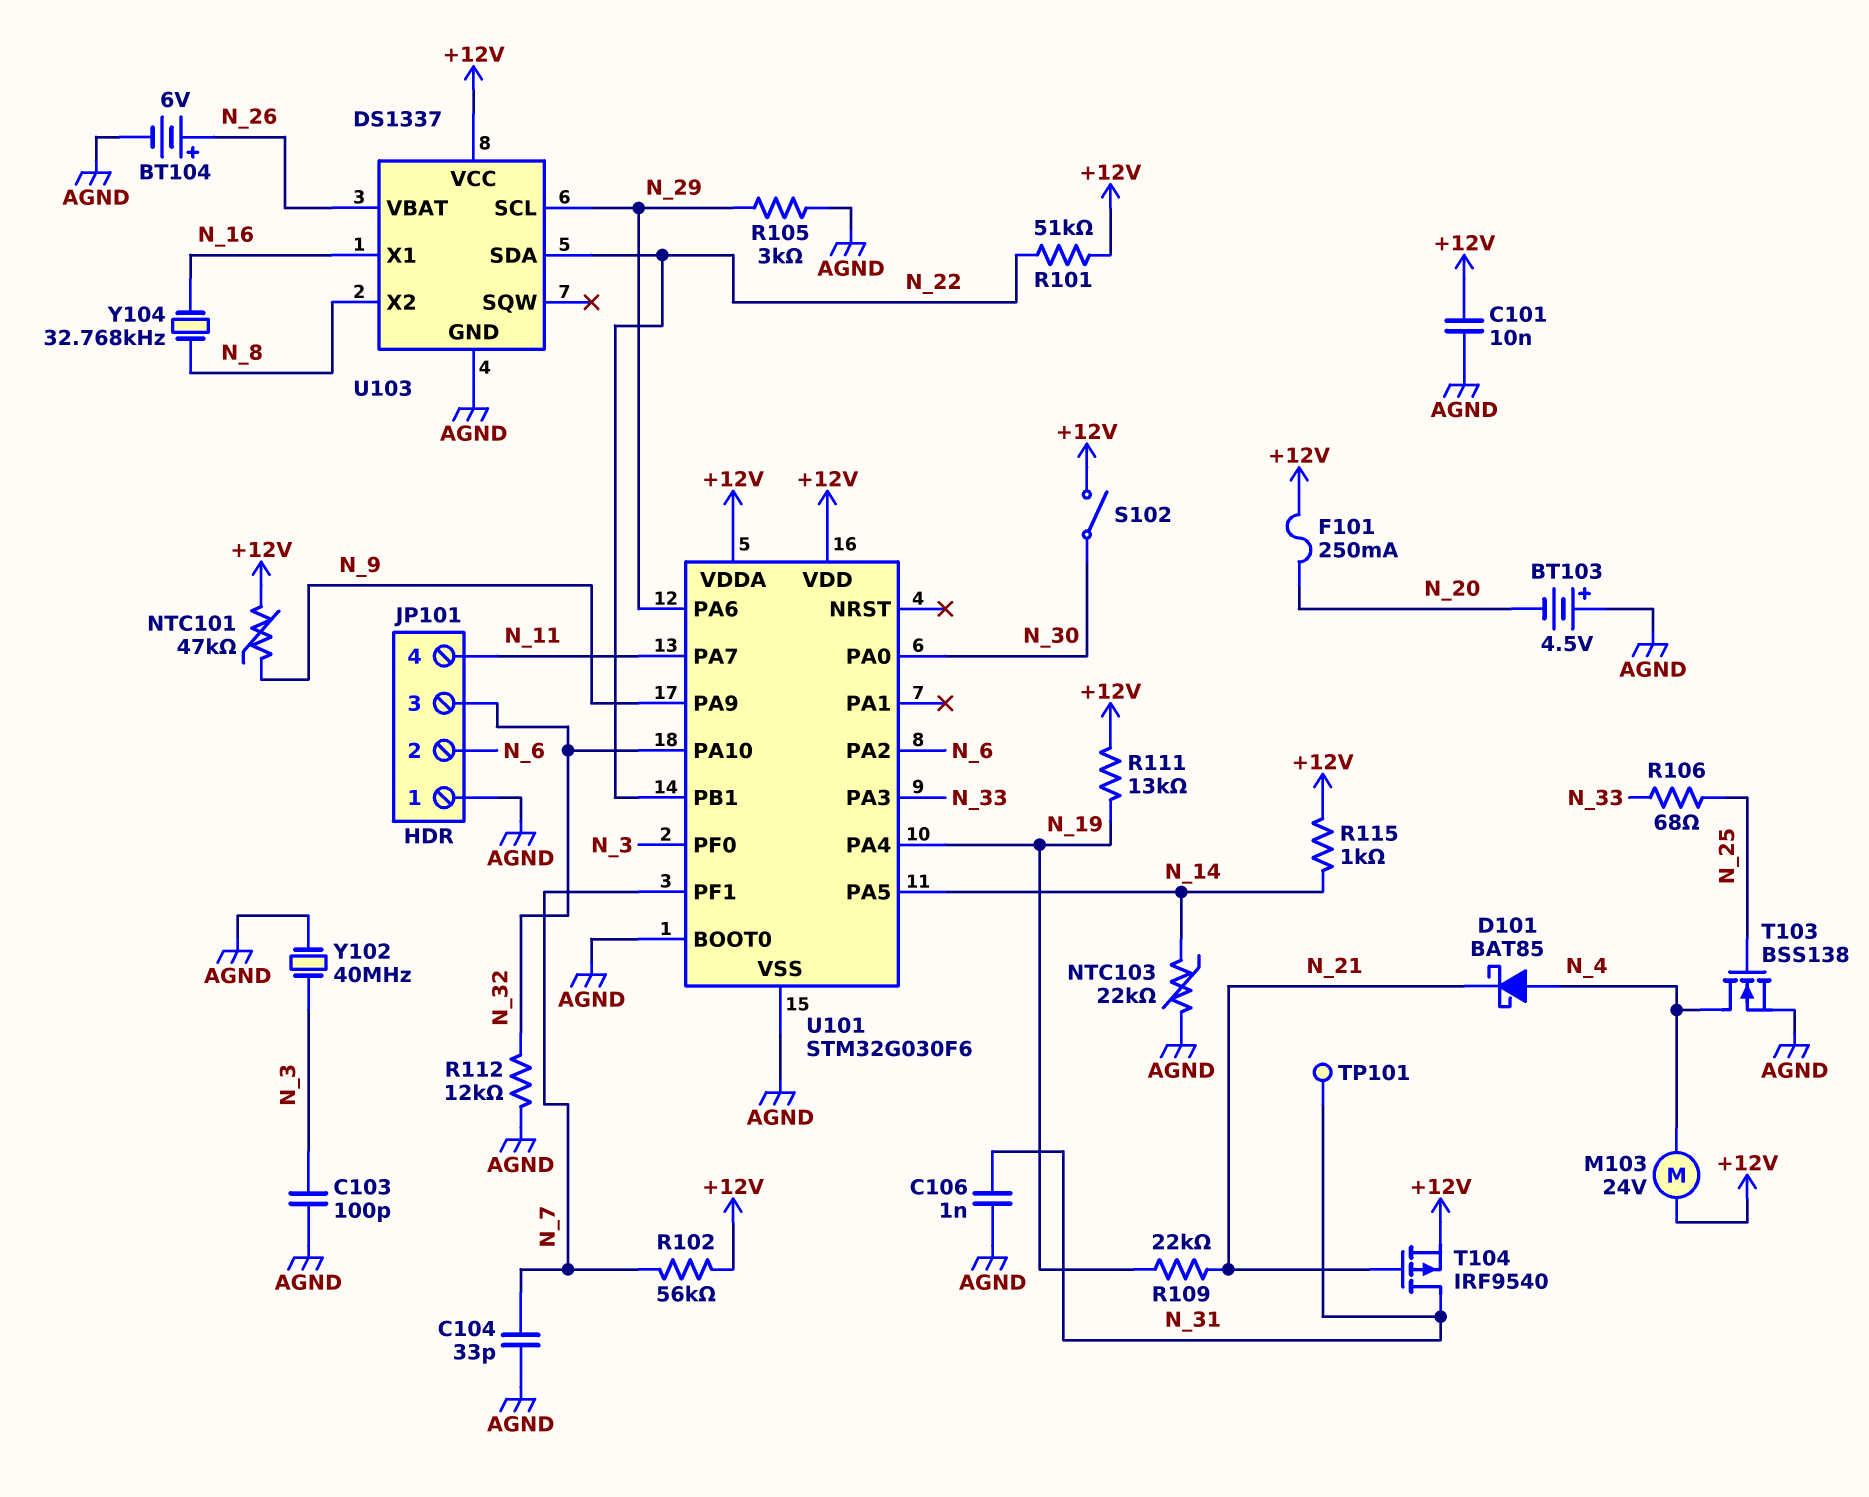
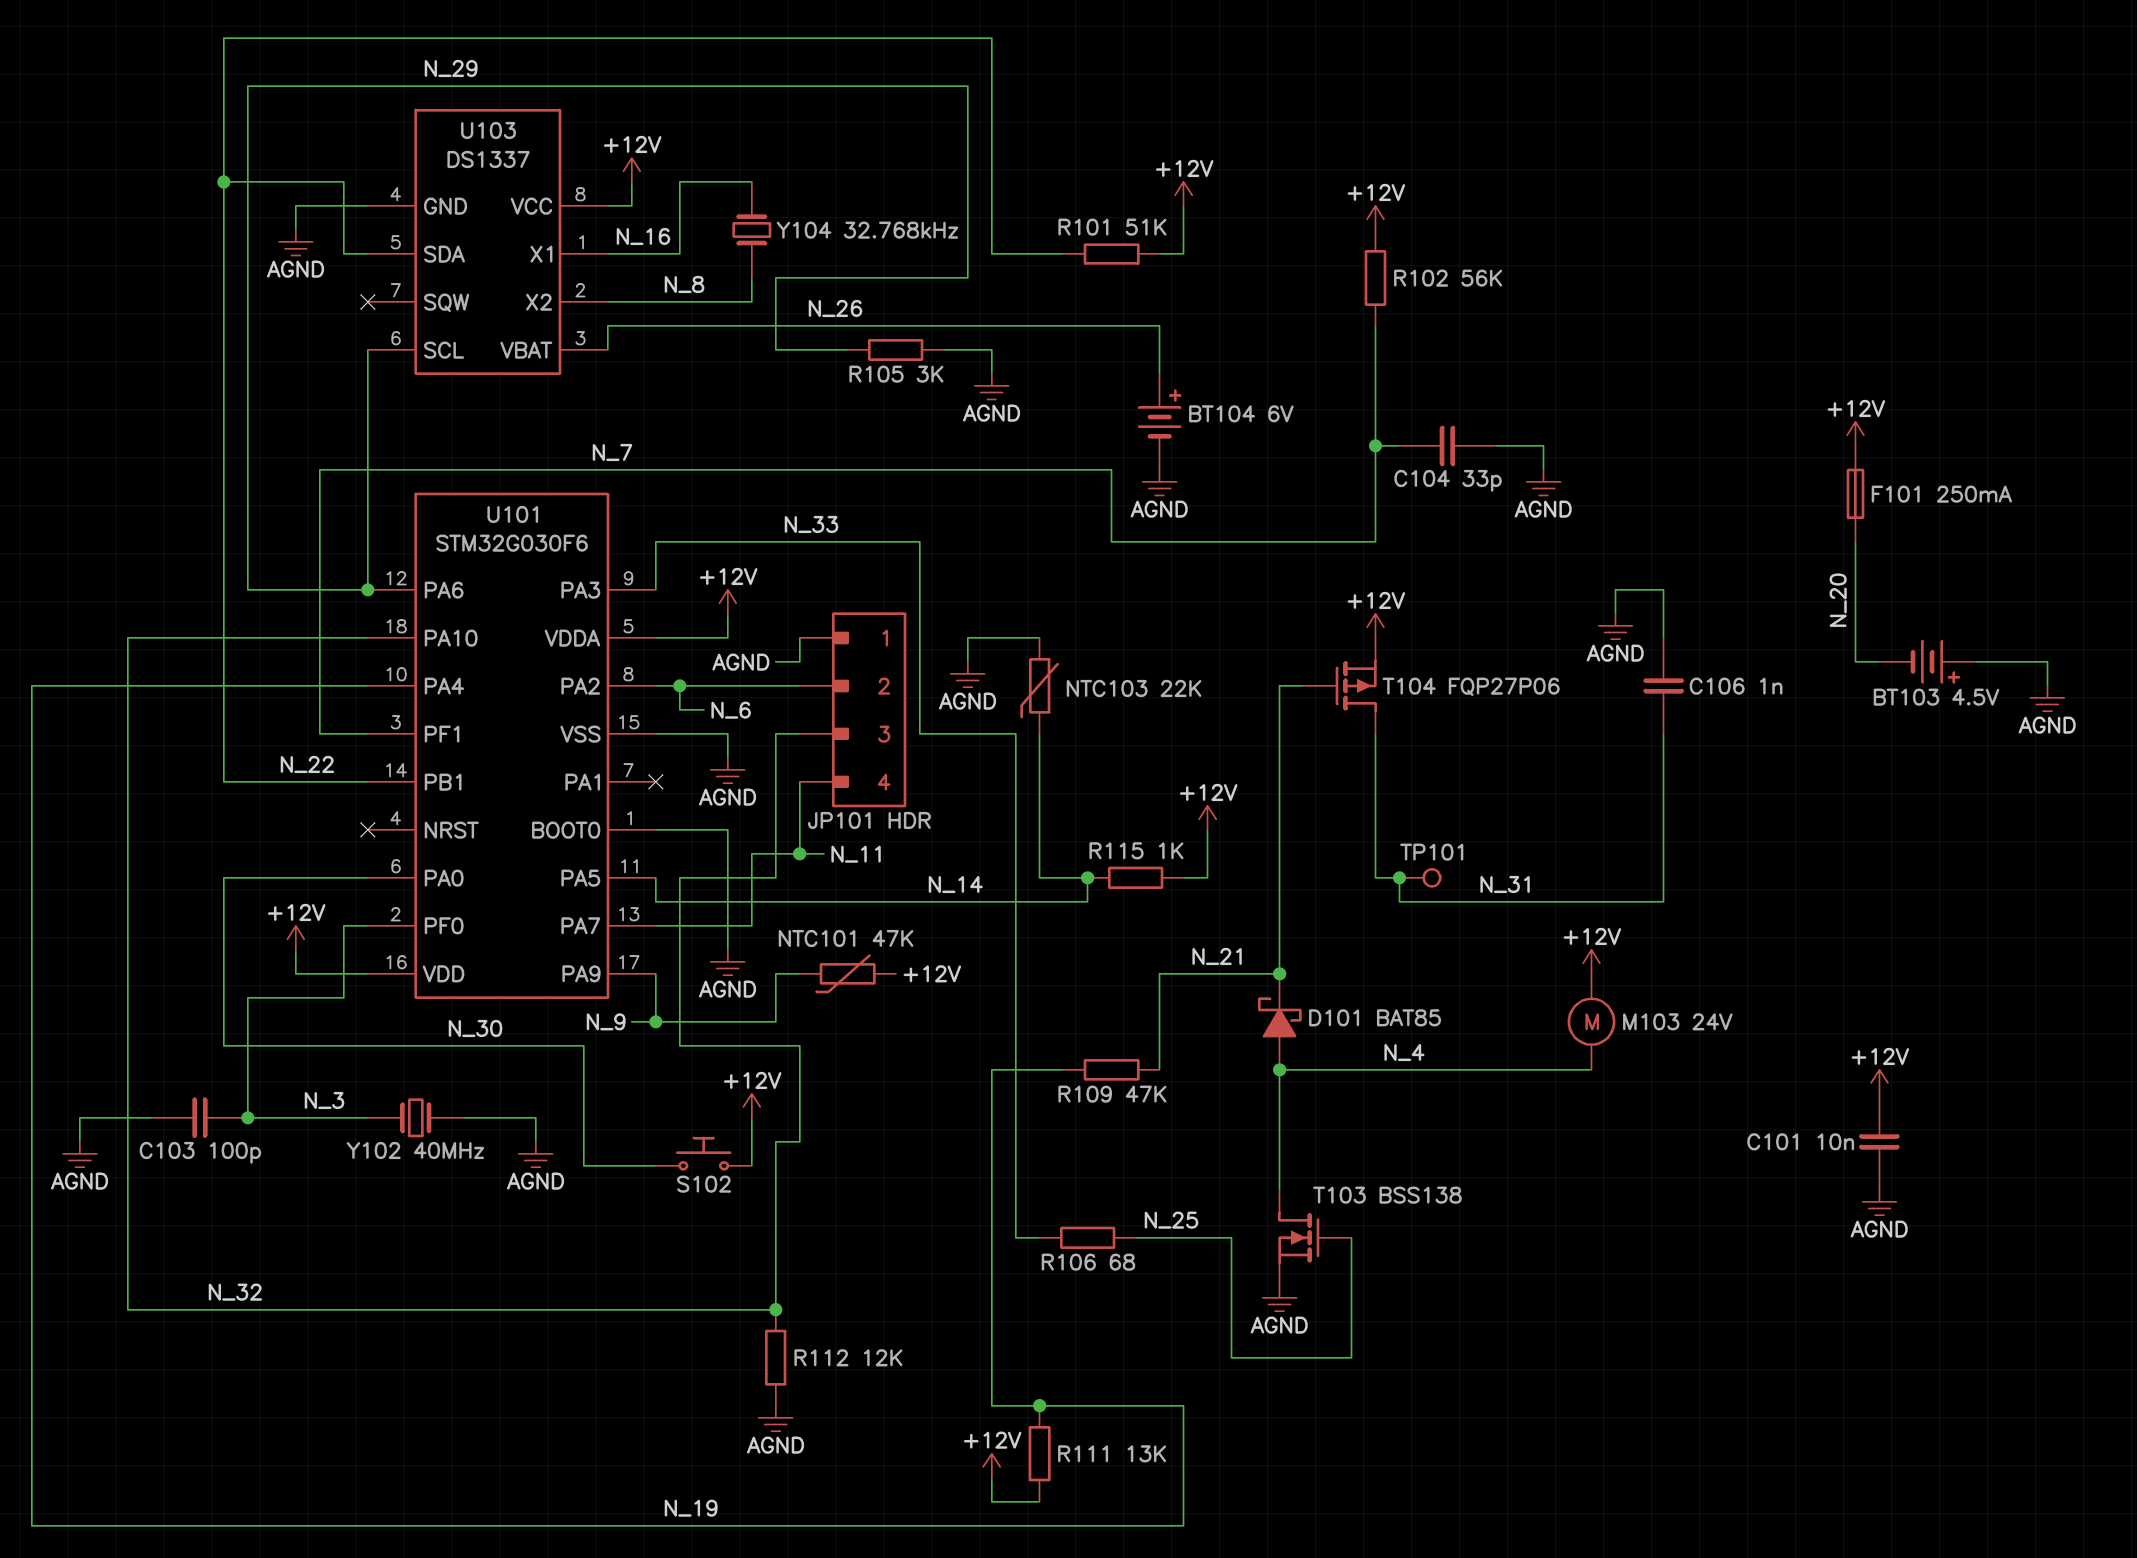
R109: 22k (N_19, N_21) -> 47k (N_19, N_21)
S102: switch (+12V, N_30) -> button (+12V, N_30)
T104: PMOS IRF9540 (G N_21, D N_31, S +12V) -> PMOS FQP27P06 (G N_21, D N_31, S +12V)

